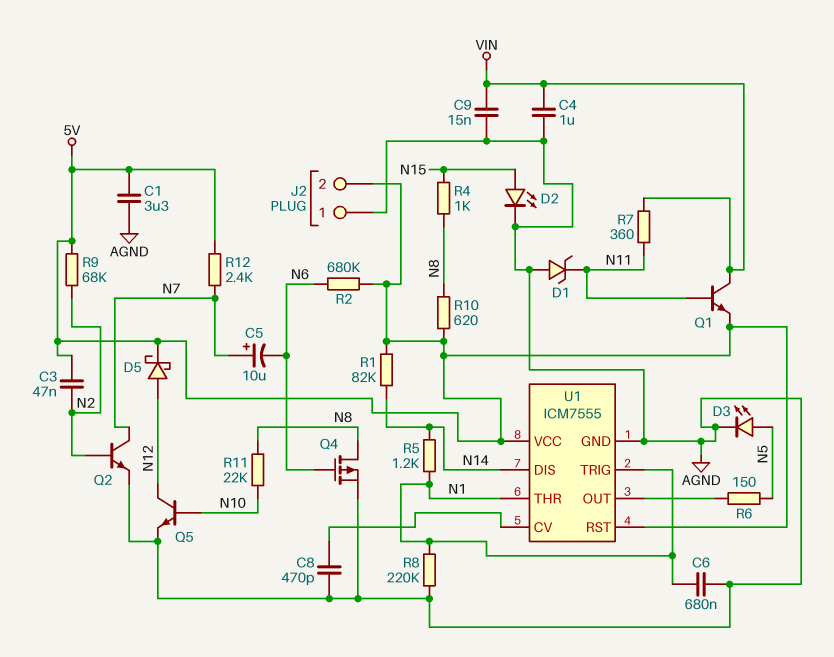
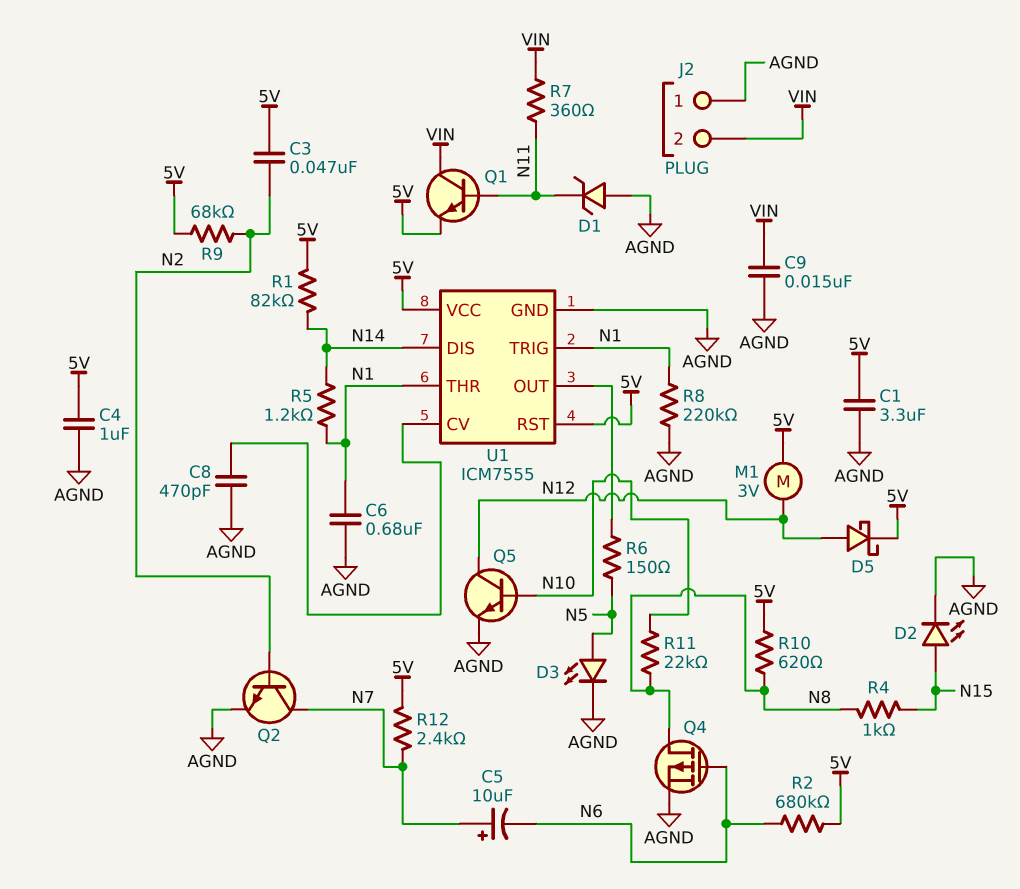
C4: 1uF (AGND, VIN) -> 1uF (5V, AGND)
J2 pin 2: 5V -> VIN
M1: none -> motor 3V (5V, N12)

